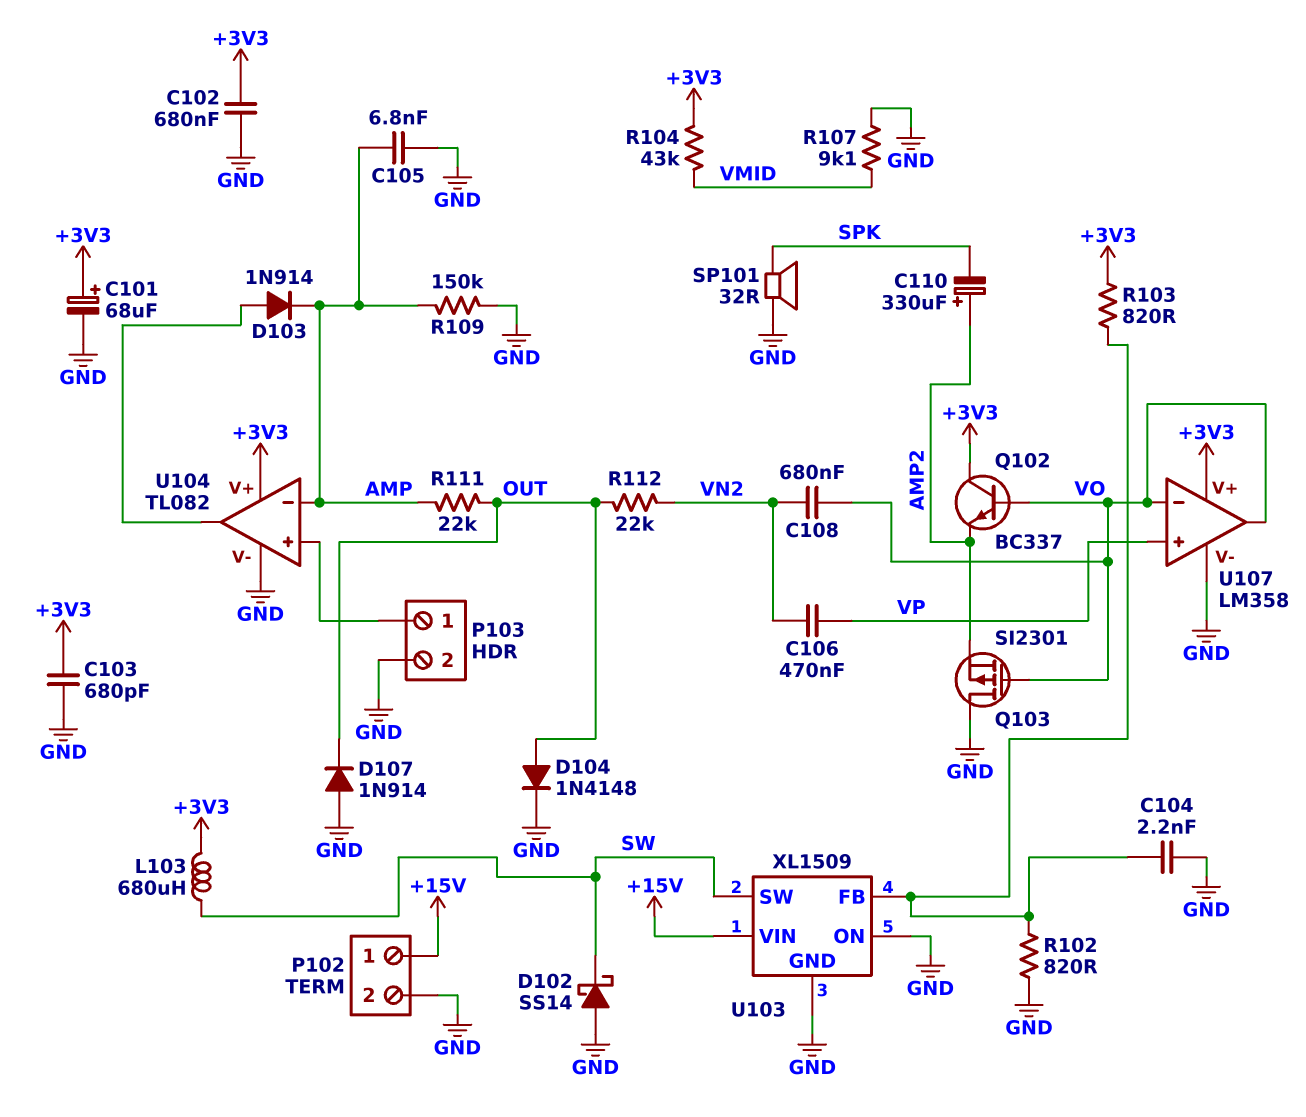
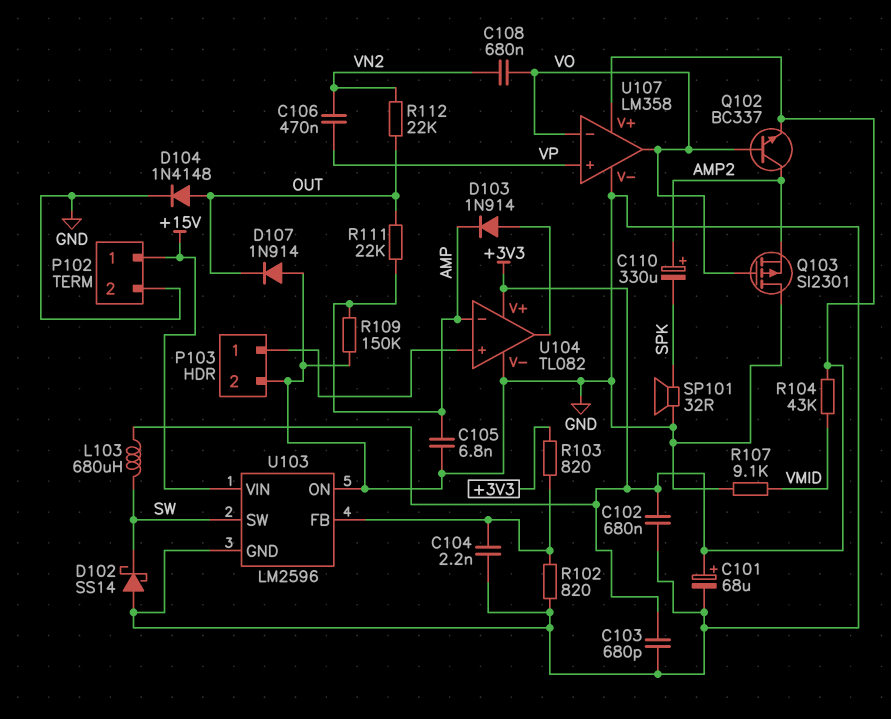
Q102: NPN BC337 (B VO, C +3V3, E AMP2) -> NPN BC337 (B VO, C AMP2, E +3V3)
U103: XL1509 -> LM2596

